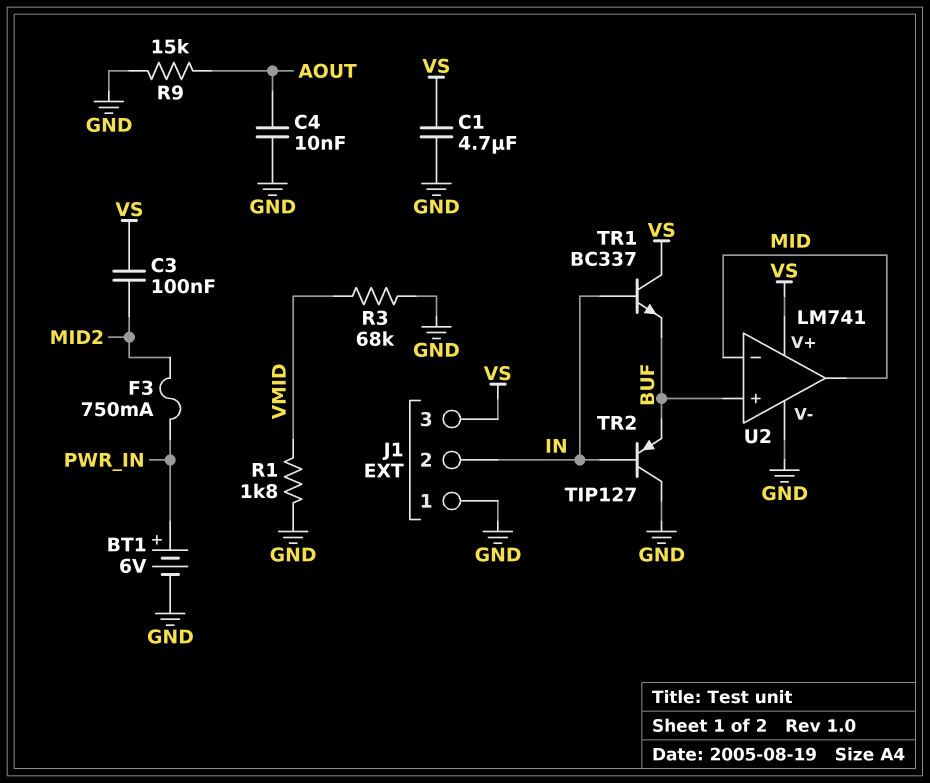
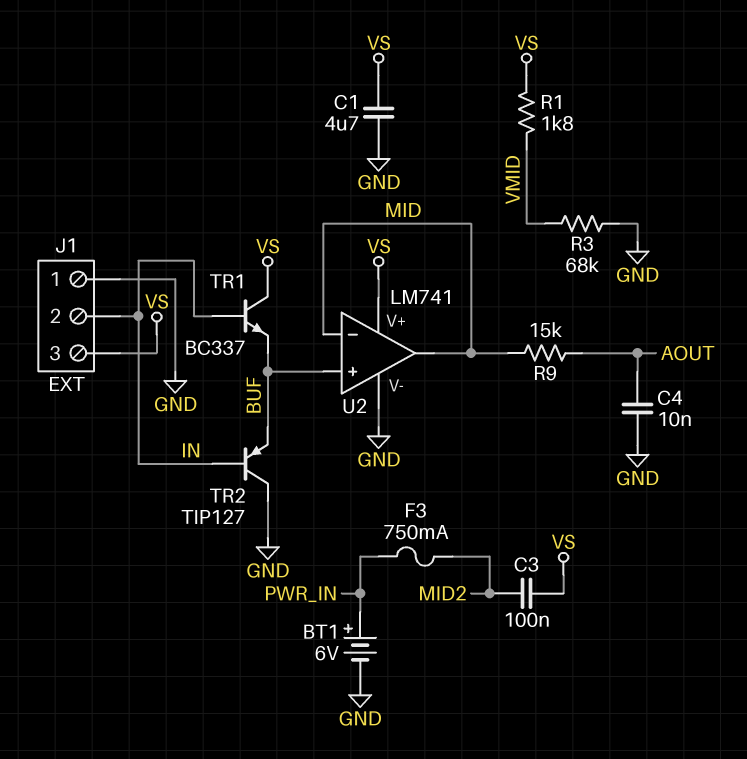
R1: 1.8k (GND, VMID) -> 1.8k (VMID, VS)
R9: 15k (AOUT, GND) -> 15k (AOUT, MID)

